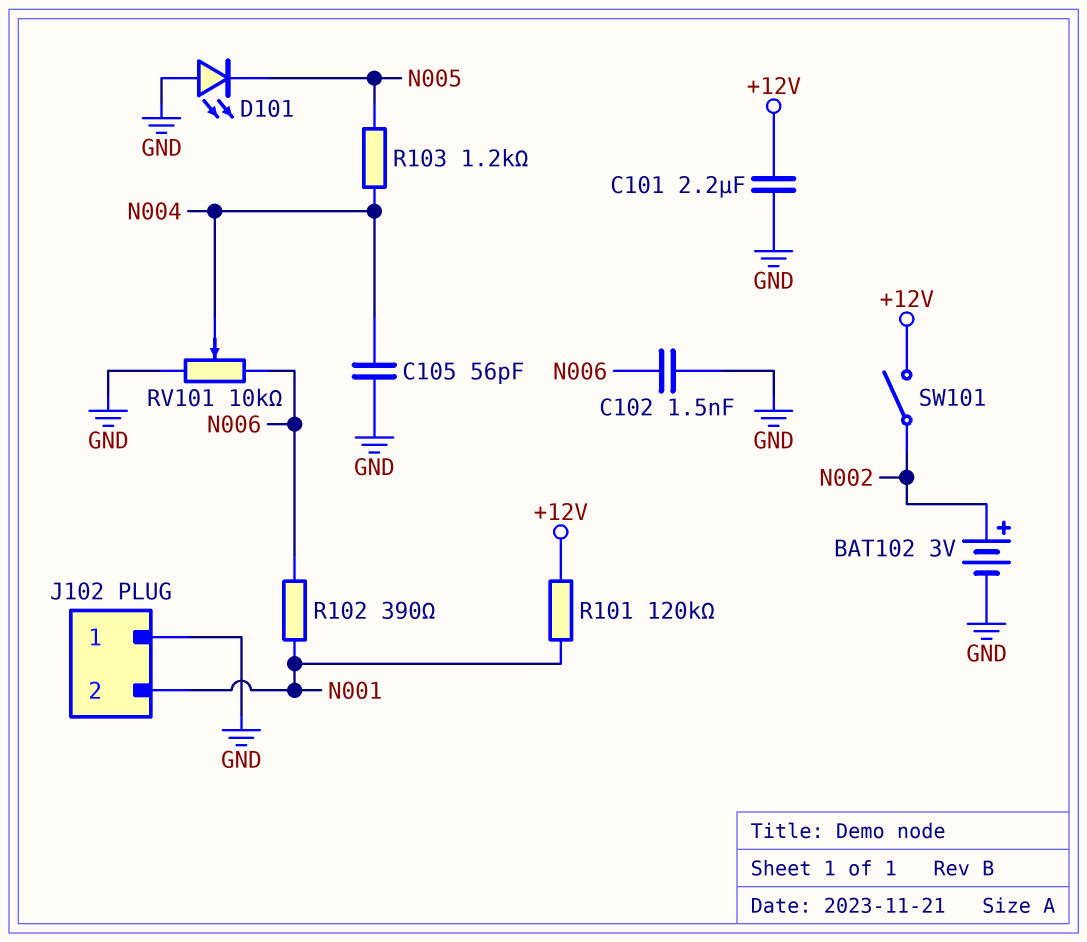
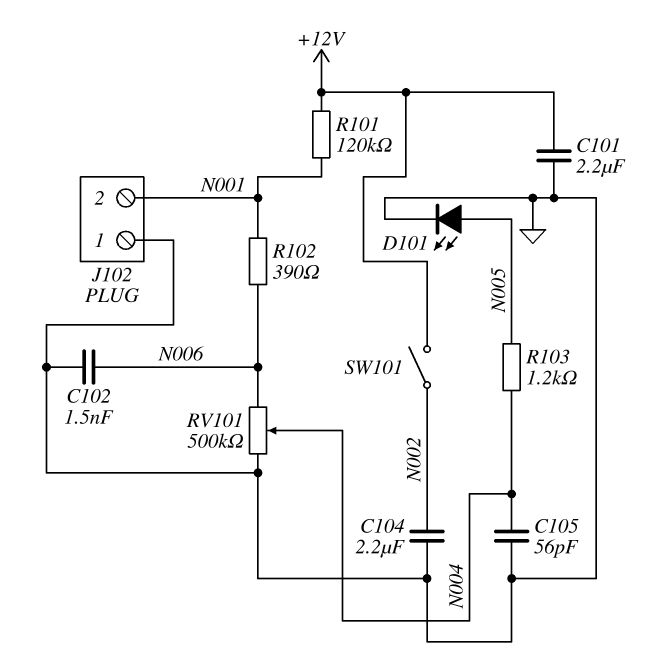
BAT102: 3V (plus N002, minus GND) -> none
C104: none -> 2.2uF (GND, N002)
D101: LED (A GND, K N005) -> LED (A N005, K GND)
RV101: 10k (GND, N006, wiper N004) -> 500k (GND, N006, wiper N004)

